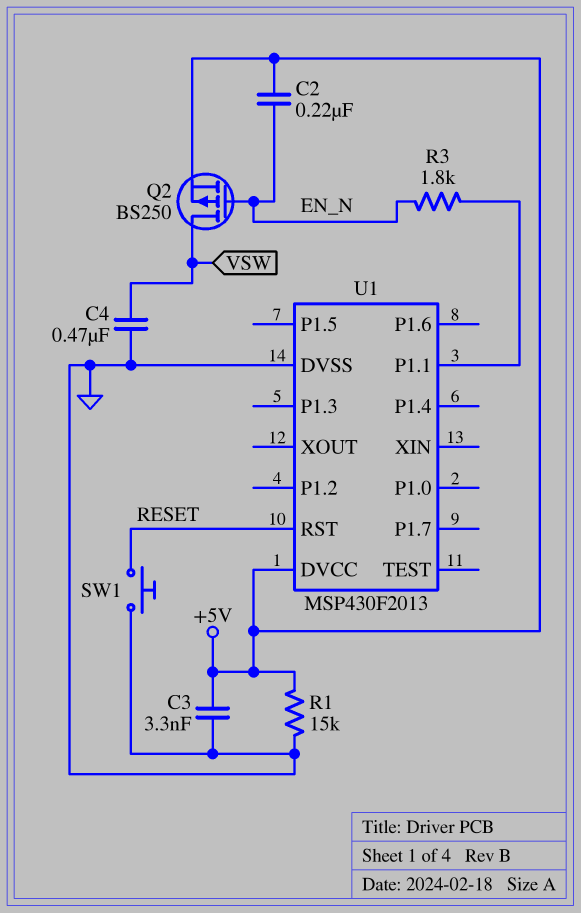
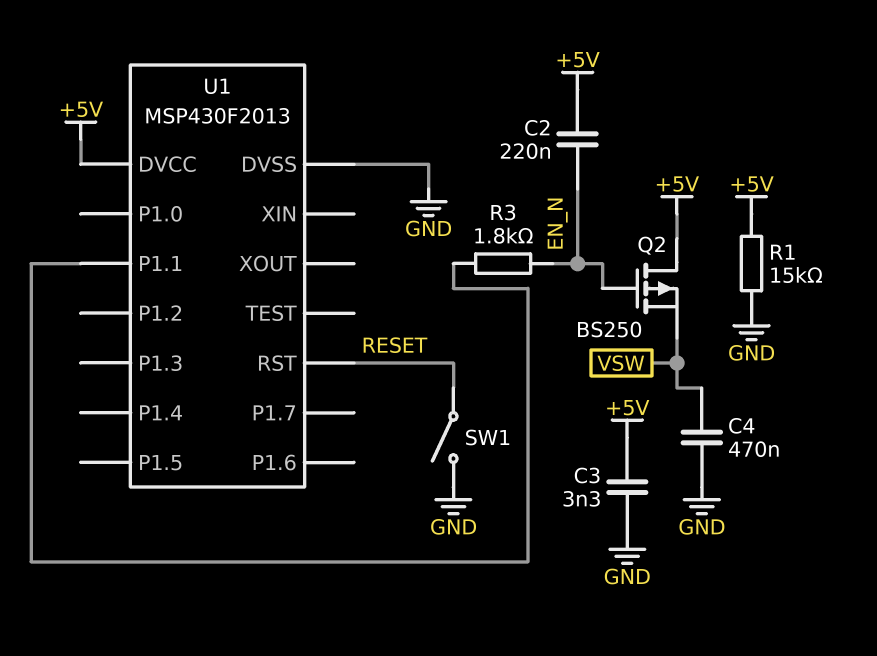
Q2: PMOS BS250 (G EN_N, D VSW, S +5V) -> PMOS BS250 (G EN_N, D +5V, S VSW)
SW1: button (GND, RESET) -> switch (GND, RESET)

